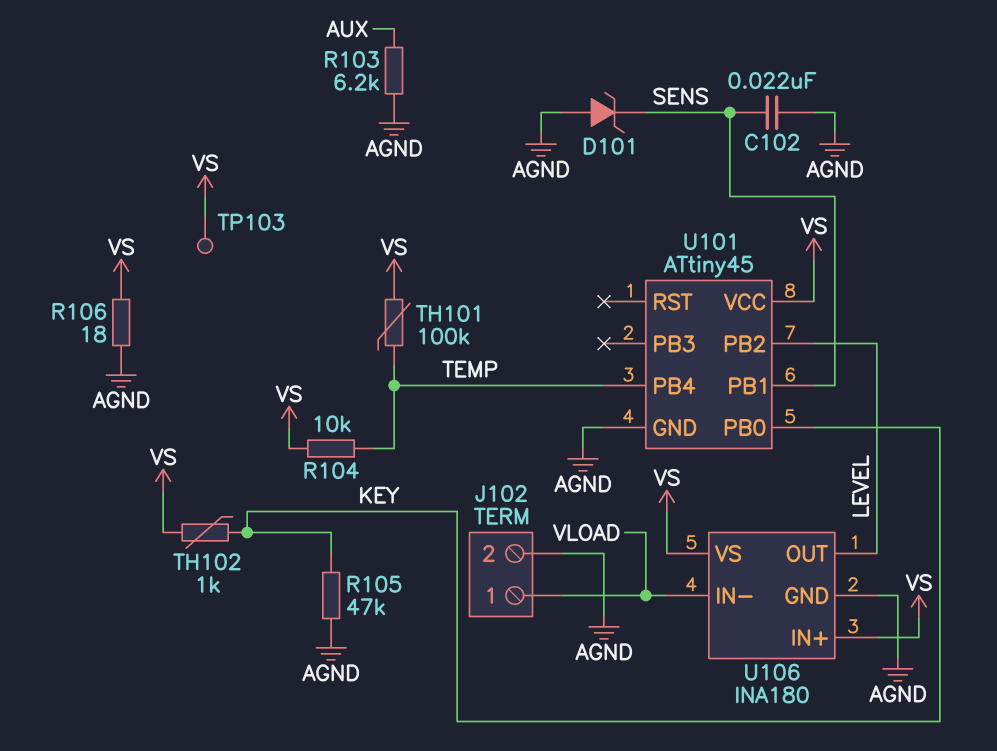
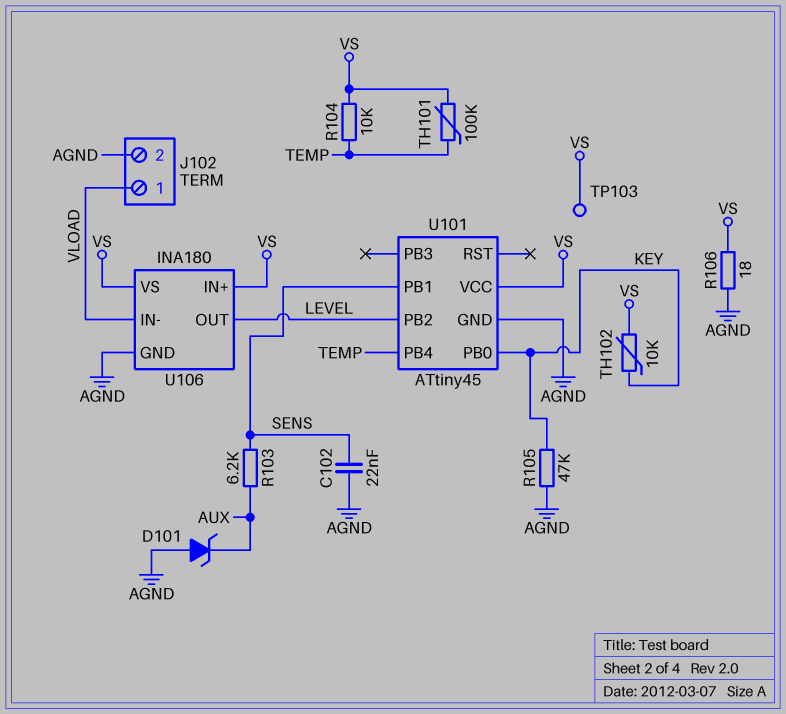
D101: zener (A AGND, K SENS) -> zener (A AGND, K AUX)
R103: 6.2k (AGND, AUX) -> 6.2k (AUX, SENS)
TH102: 1k (KEY, VS) -> 10k (KEY, VS)

